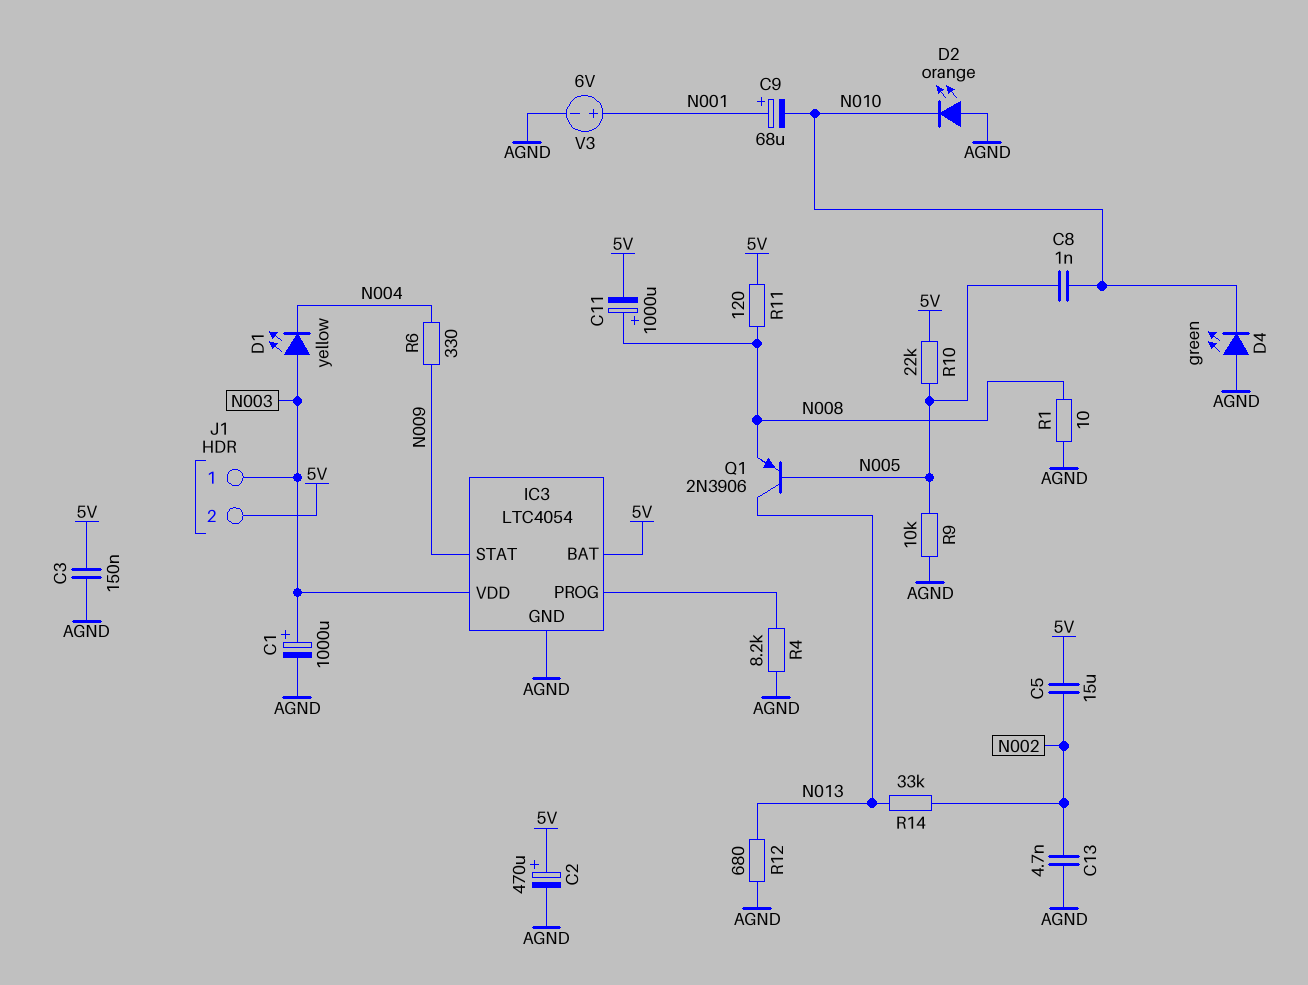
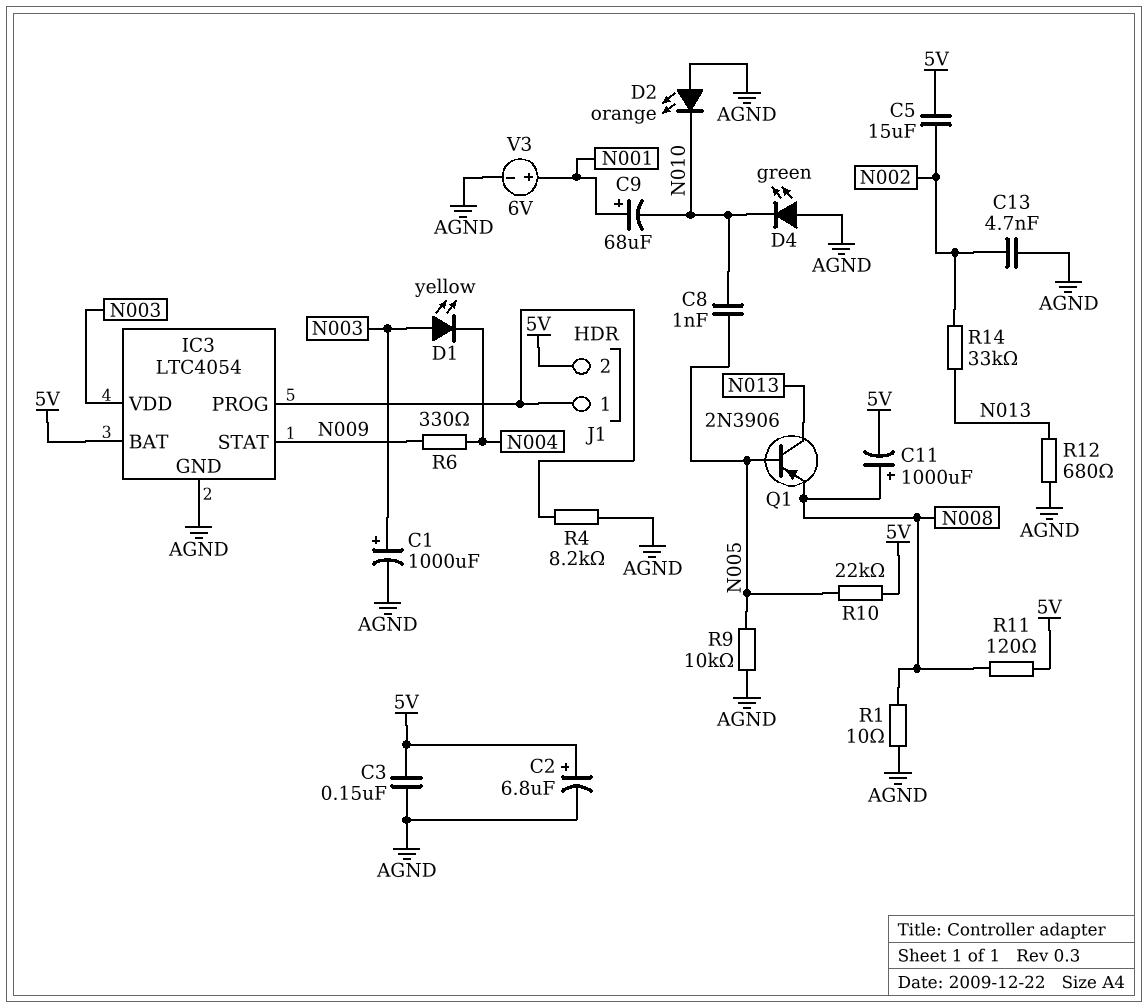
C2: 470uF (plus 5V, minus AGND) -> 6.8uF (plus 5V, minus AGND)
J1 pin 1: N003 -> IC3/PROG

